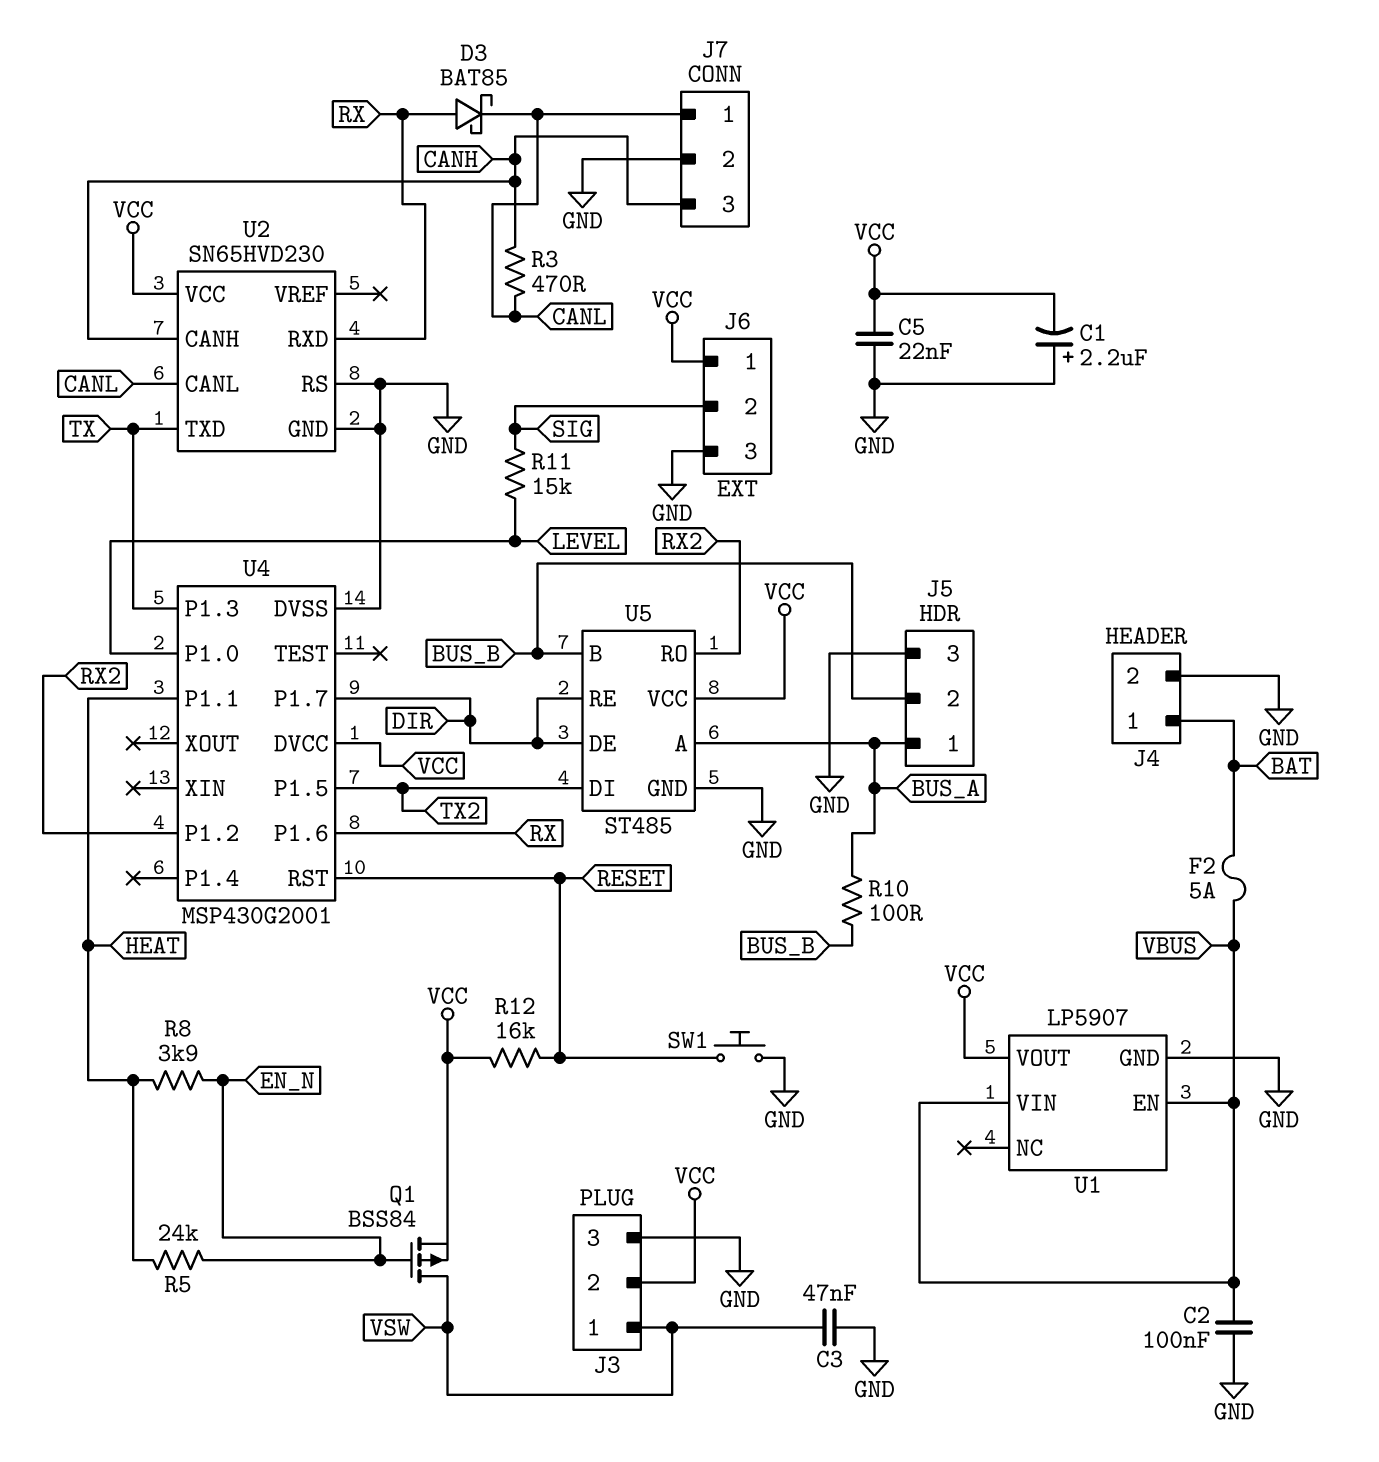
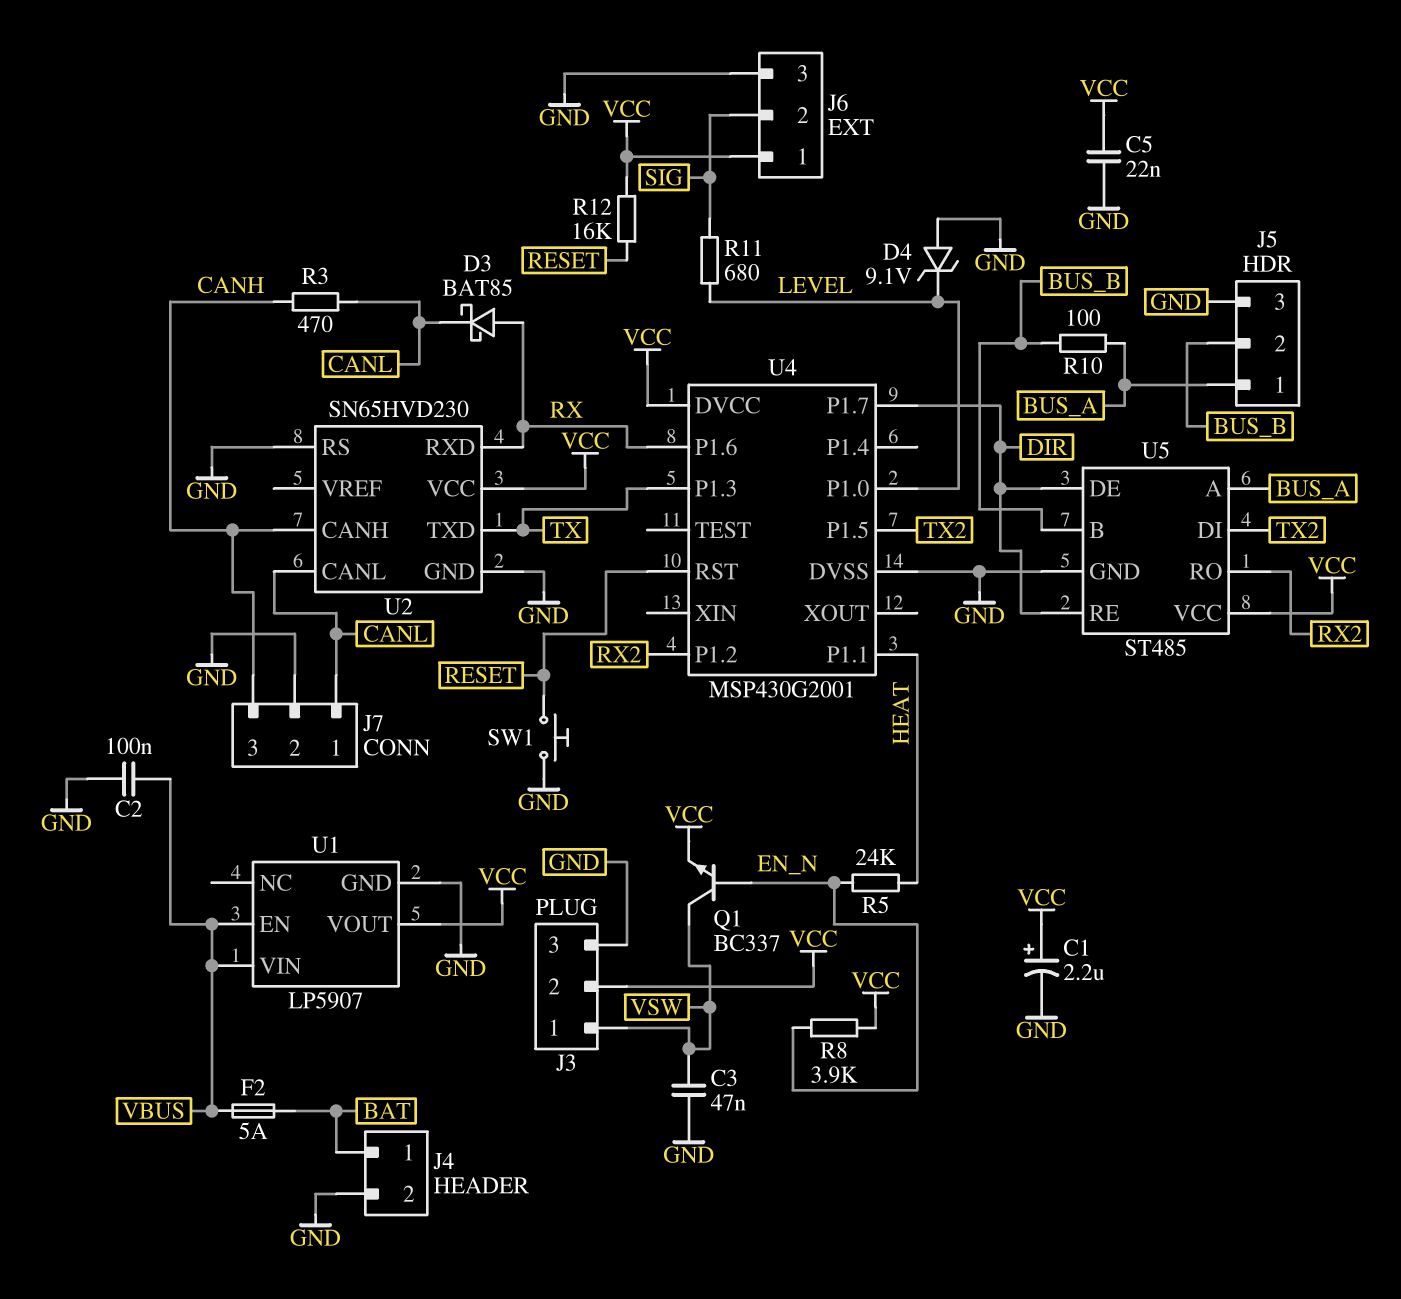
C1: 2.2uF (plus GND, minus VCC) -> 2.2uF (plus VCC, minus GND)
D4: none -> zener 9.1V (A GND, K LEVEL)
Q1: PMOS BSS84 (G EN_N, D VSW, S VCC) -> NPN BC337 (B EN_N, C VSW, E VCC)
R8: 3.9k (EN_N, HEAT) -> 3.9k (EN_N, VCC)
R11: 15k (LEVEL, SIG) -> 680 (LEVEL, SIG)

